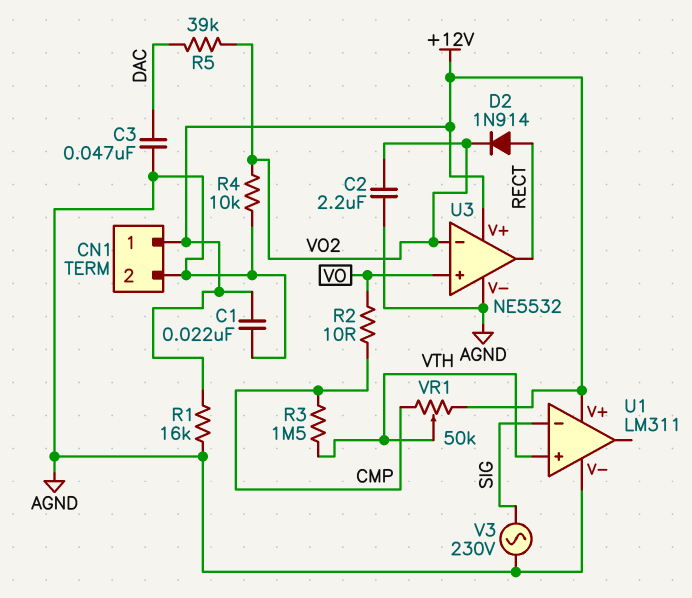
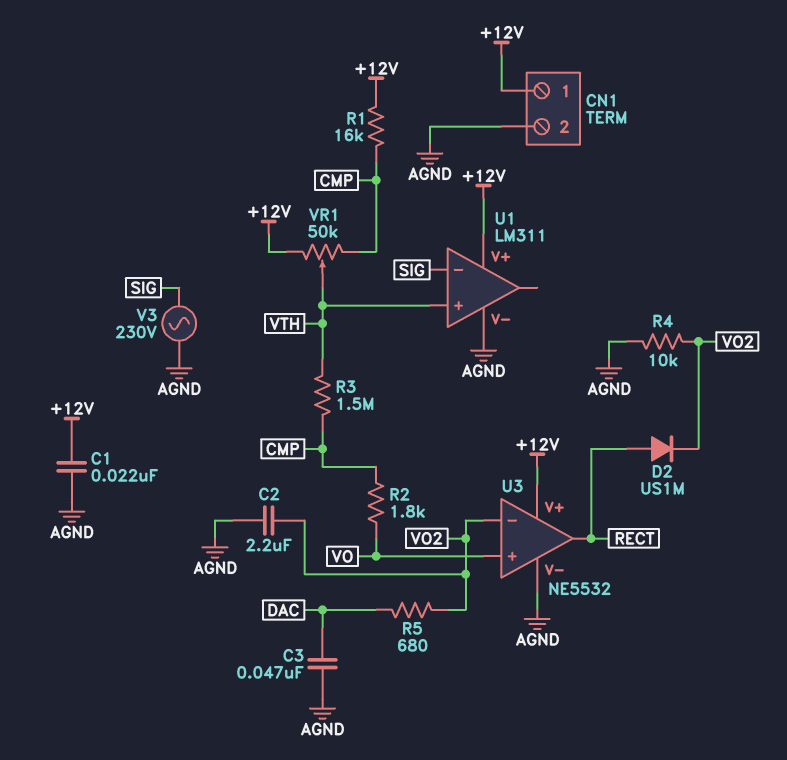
D2: diode 1N914 (A RECT, K VO2) -> diode US1M (A RECT, K VO2)
R1: 16k (+12V, AGND) -> 16k (+12V, CMP)
R2: 10 (CMP, VO) -> 1.8k (CMP, VO)
R5: 39k (DAC, VO2) -> 680 (DAC, VO2)

